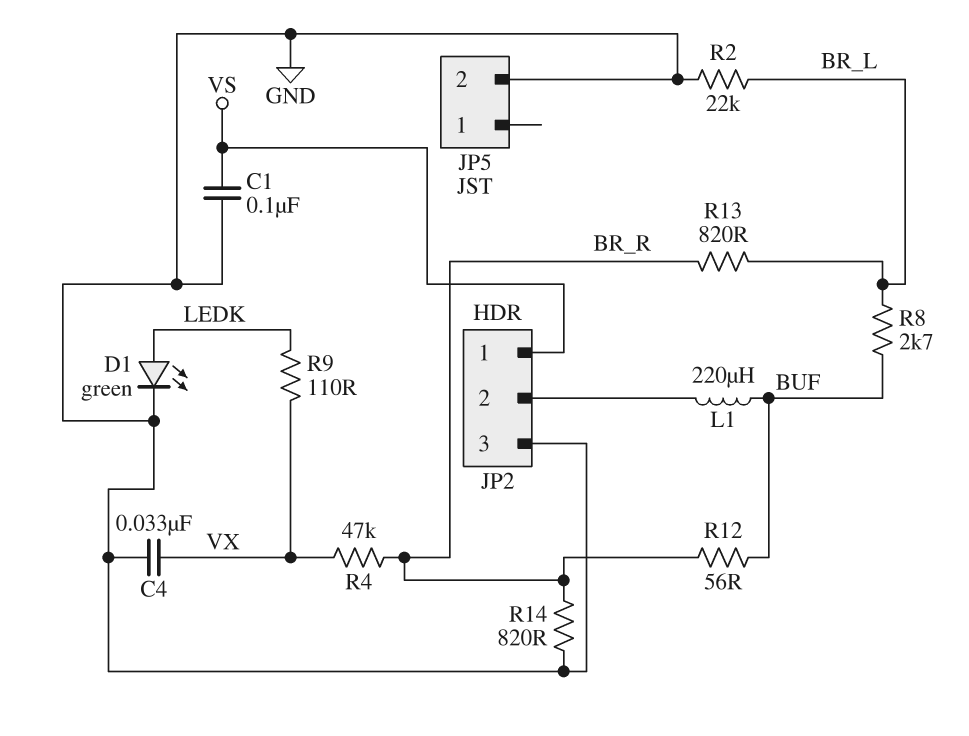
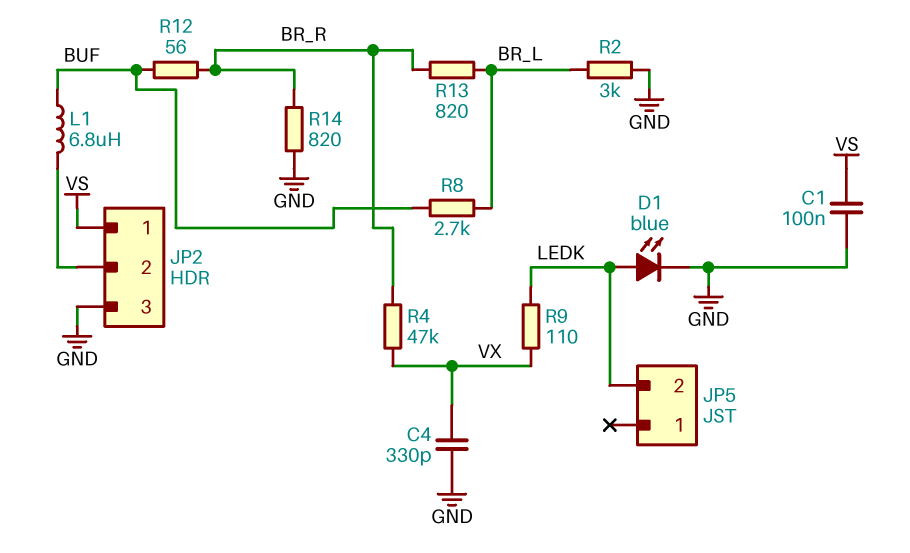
C4: 33nF (GND, VX) -> 330pF (GND, VX)
D1: LED green (A LEDK, K GND) -> LED blue (A LEDK, K GND)
JP5 pin 2: GND -> LEDK
L1: 220uH (BUF, JP2/2) -> 6.8uH (BUF, JP2/2)
R2: 22k (BR_L, GND) -> 3k (BR_L, GND)

